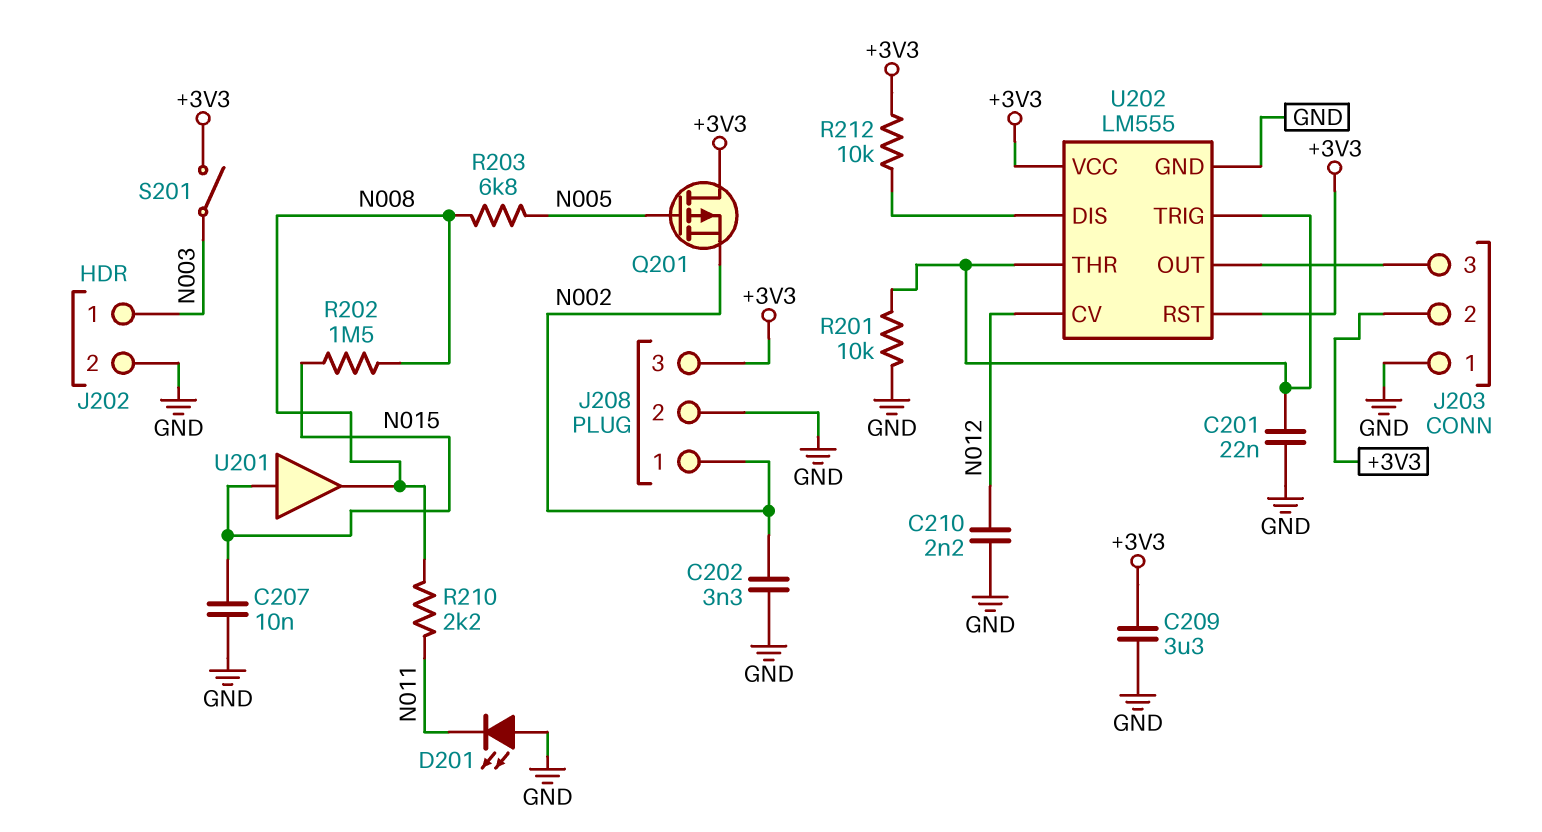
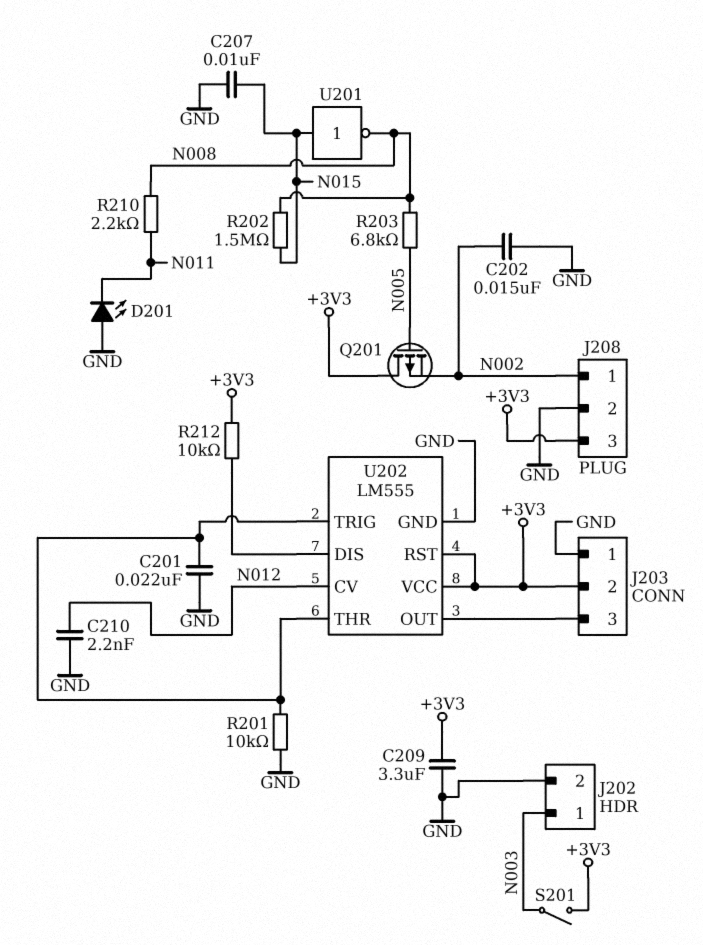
C202: 3.3nF (GND, N002) -> 15nF (GND, N002)
U201: buffer (in N015, out N008) -> NOT (in N015, out N008)

